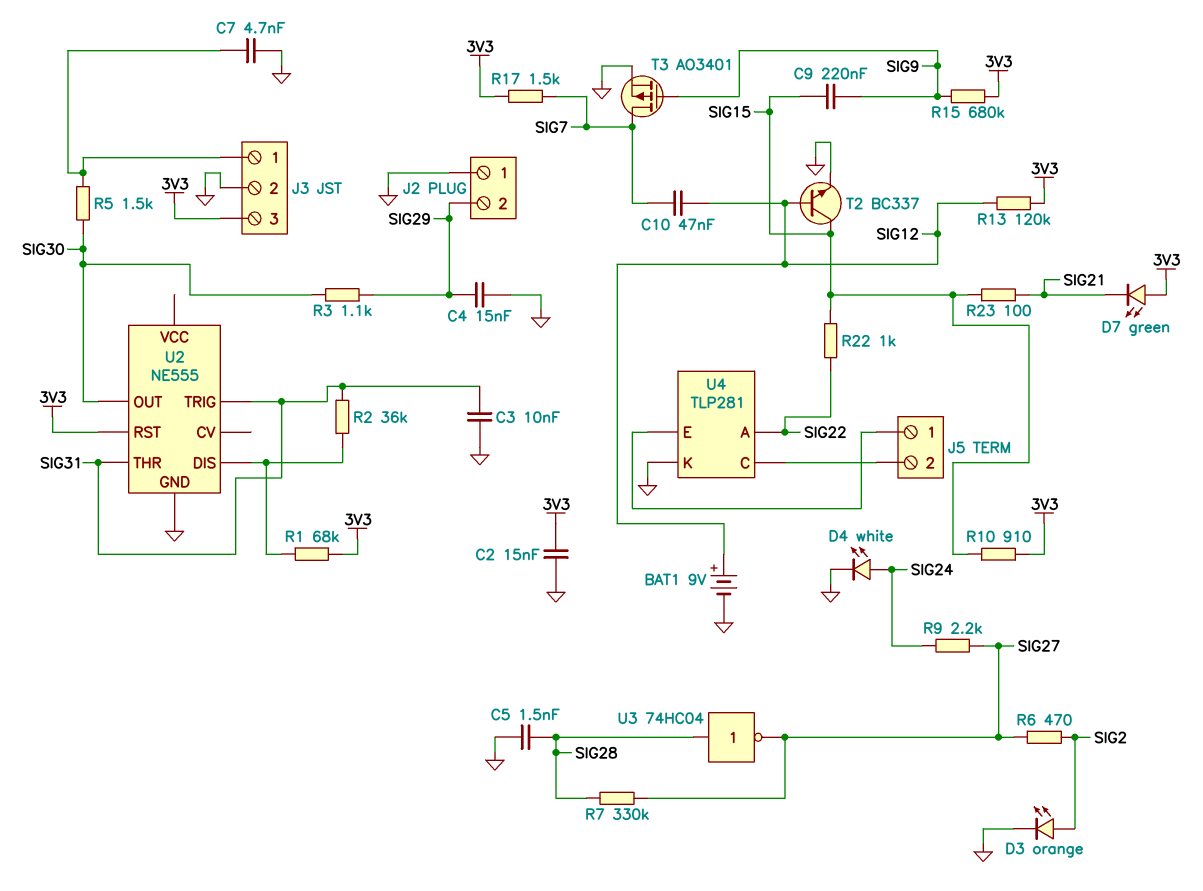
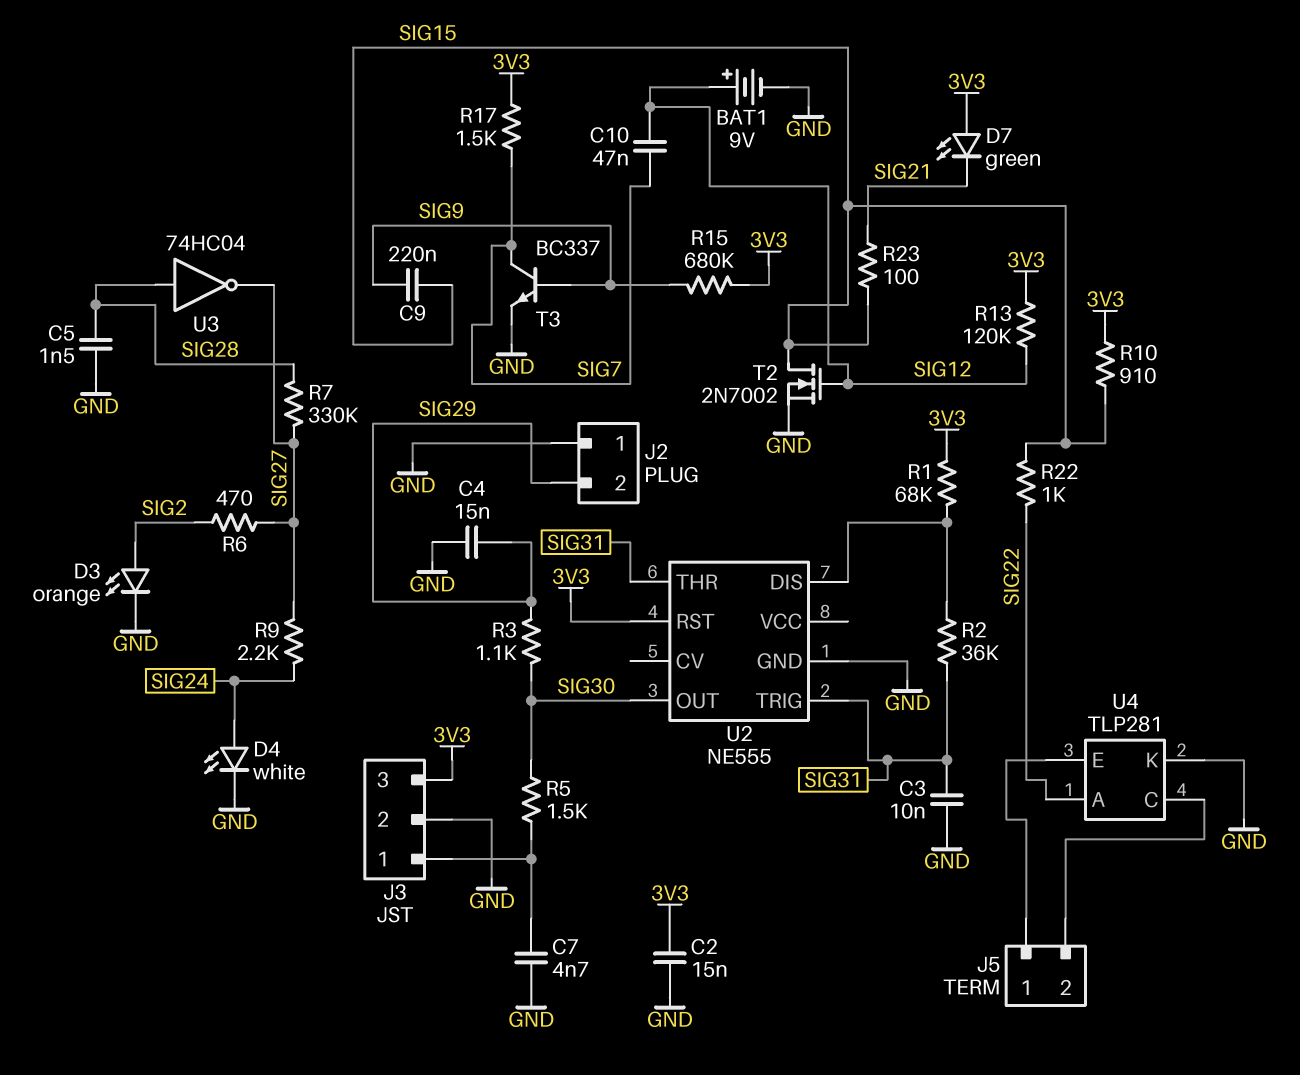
T2: NPN BC337 (B SIG12, C SIG15, E GND) -> NMOS 2N7002 (G SIG12, D SIG15, S GND)
T3: PMOS AO3401 (G SIG9, D SIG7, S GND) -> NPN BC337 (B SIG9, C SIG7, E GND)

